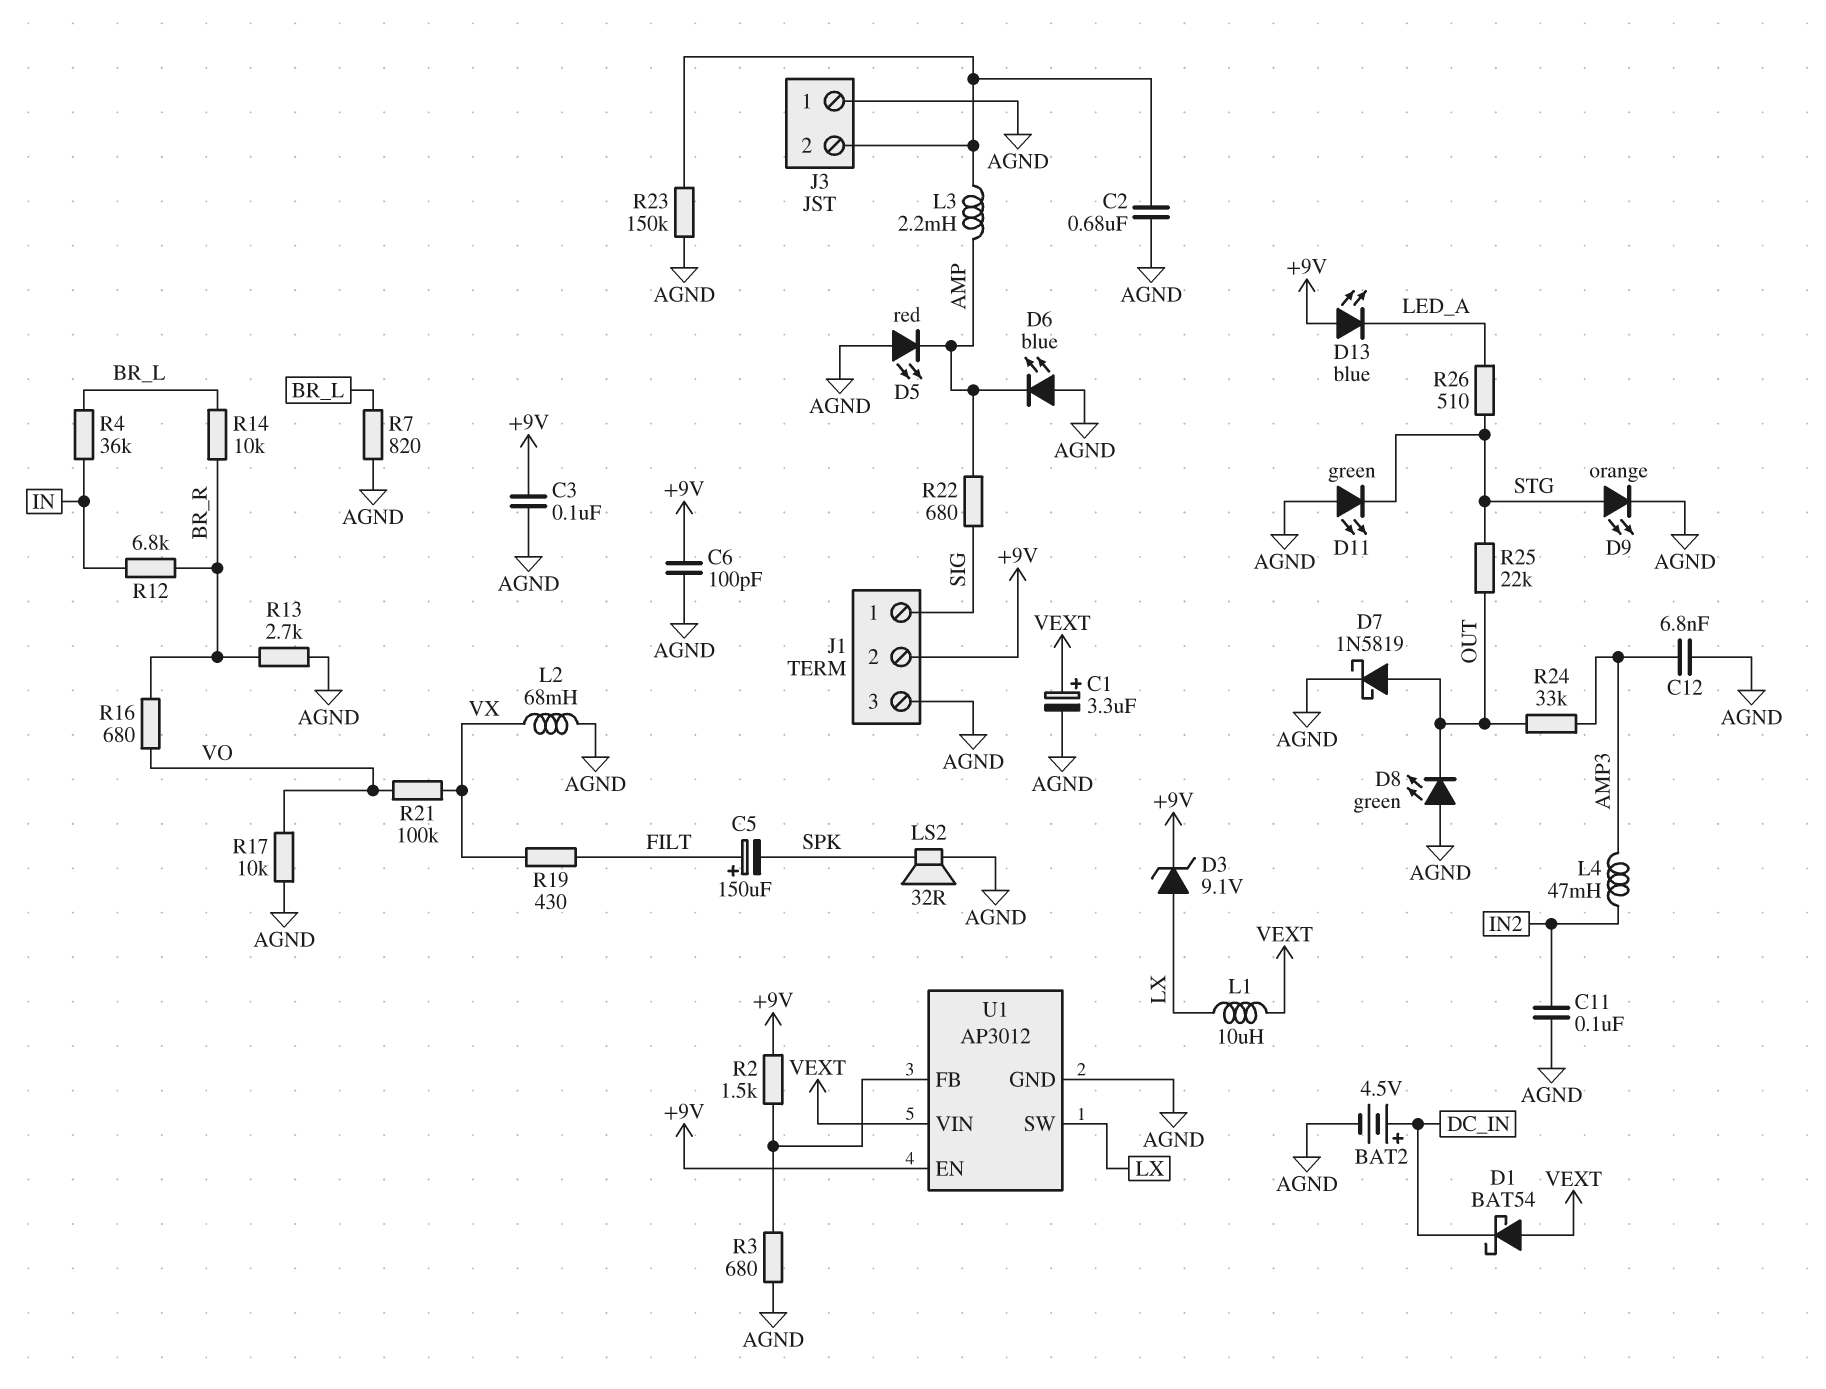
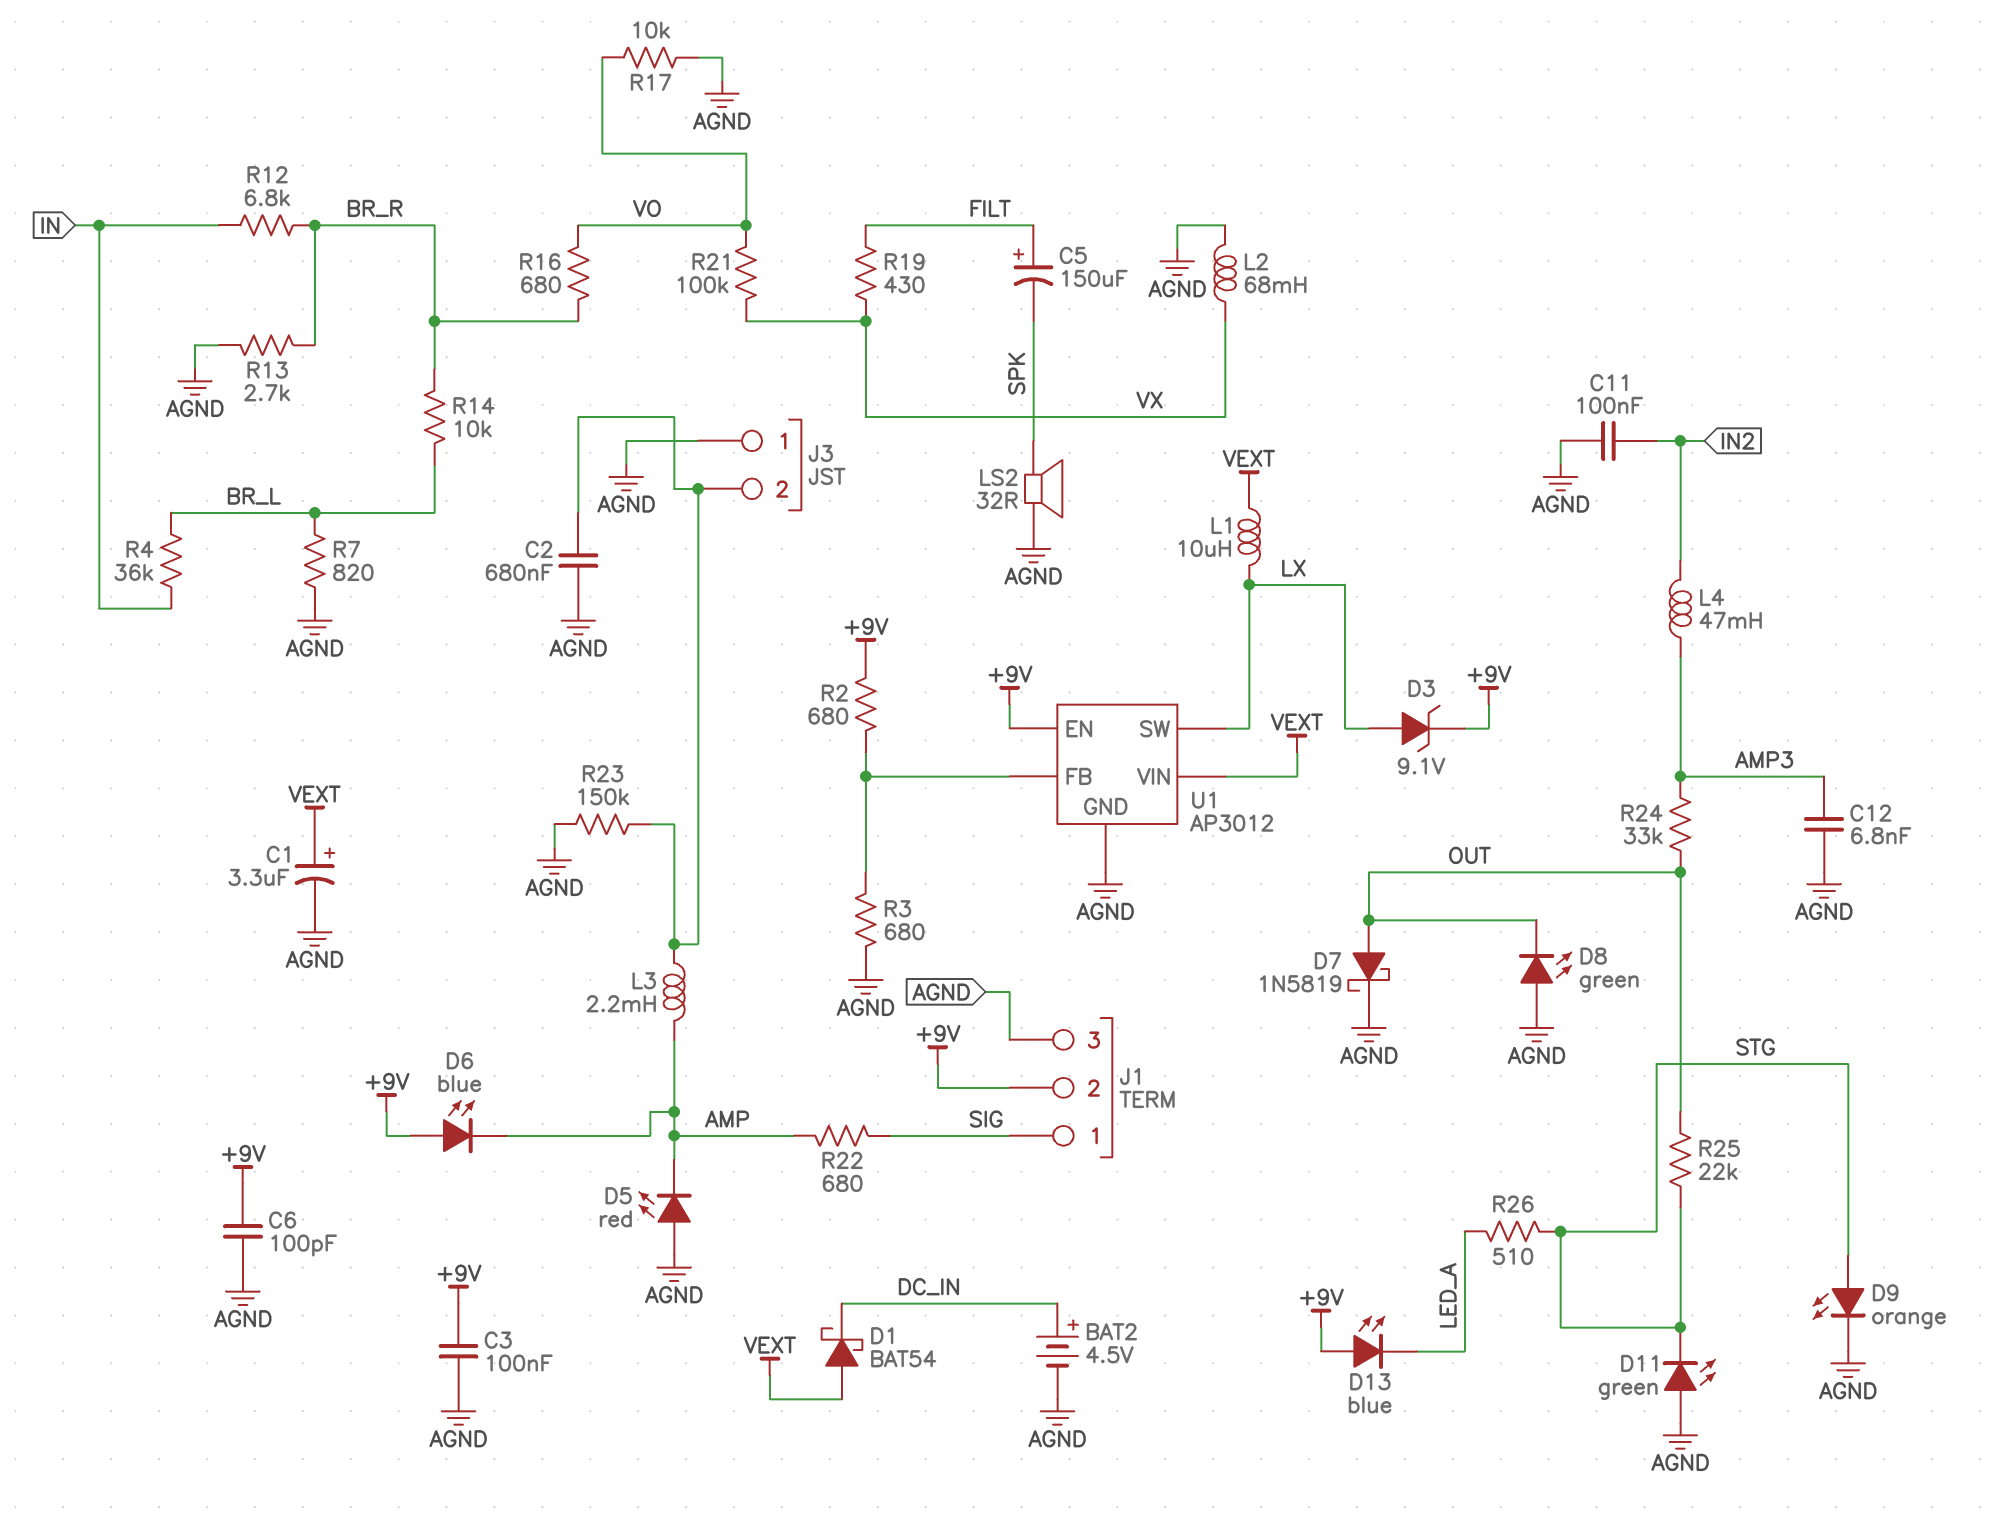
D6: LED blue (A AGND, K AMP) -> LED blue (A +9V, K AMP)
R2: 1.5k (+9V, U1/FB) -> 680 (+9V, U1/FB)

